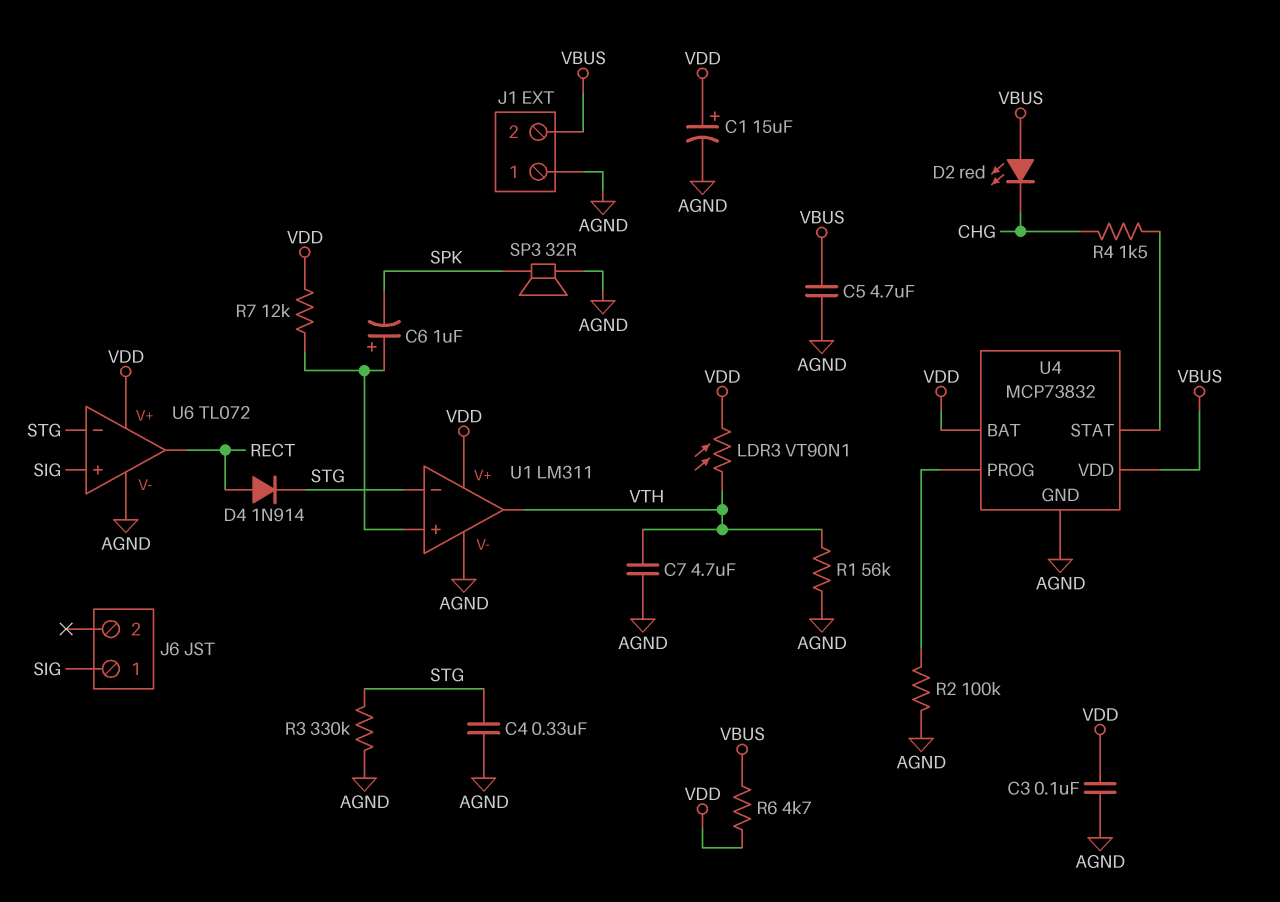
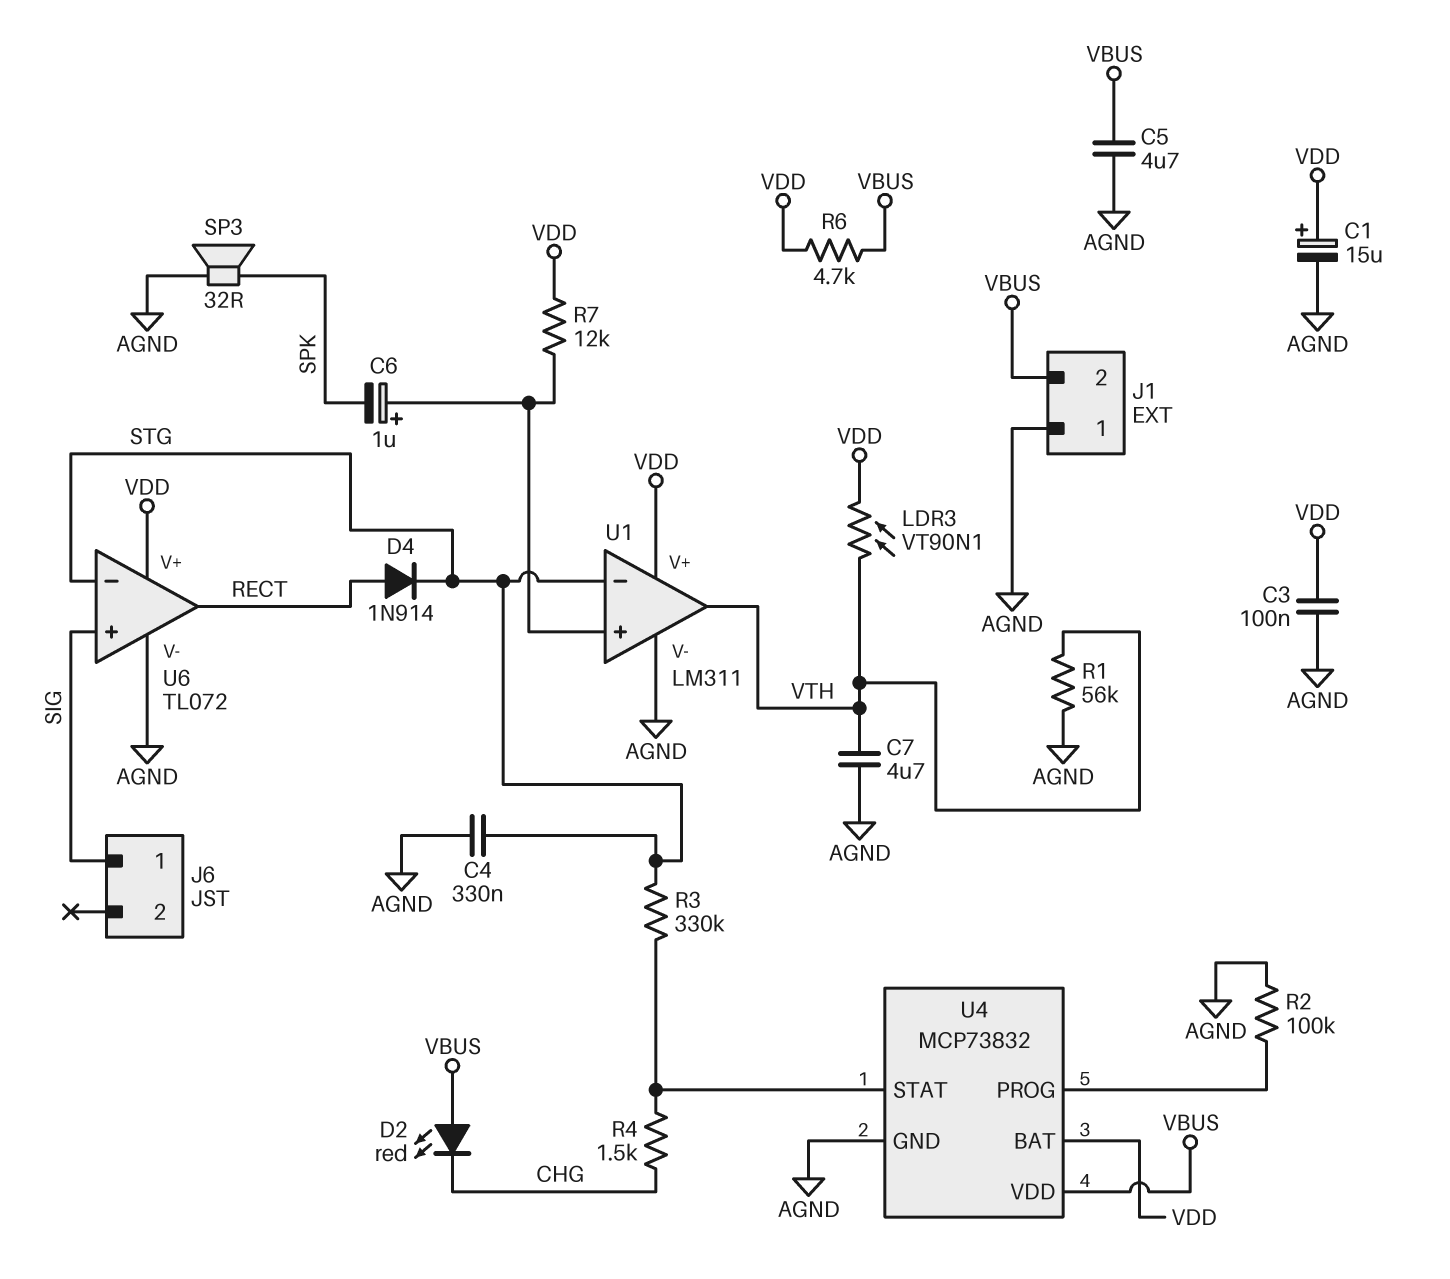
R3: 330k (AGND, STG) -> 330k (STG, U4/STAT)

